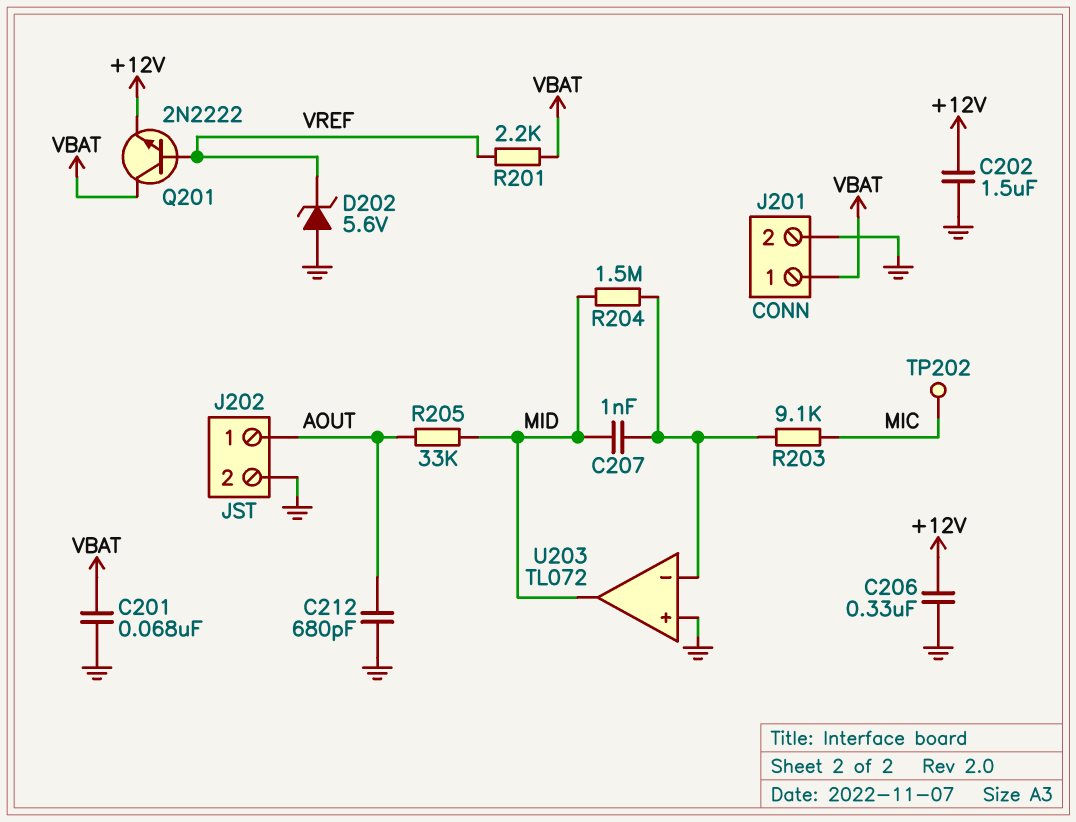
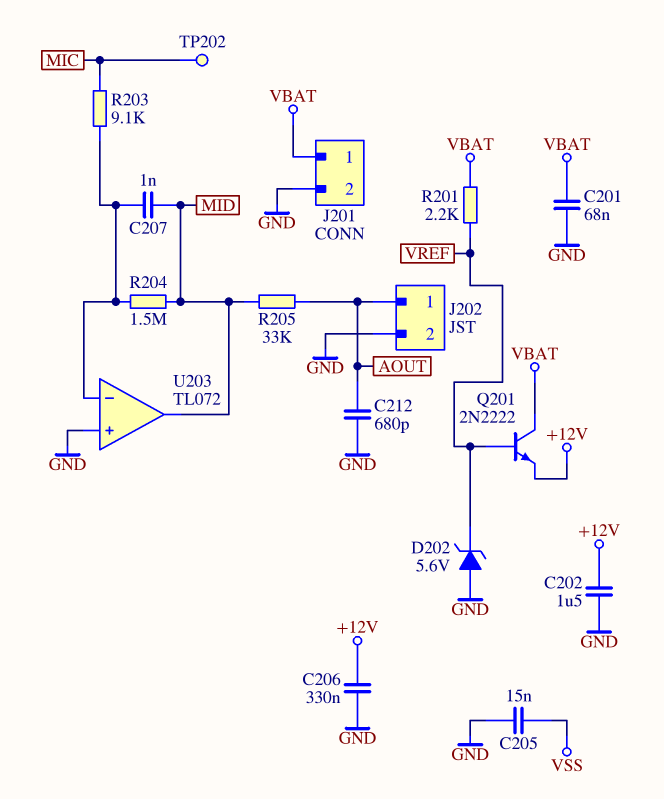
C205: none -> 15nF (GND, VSS)

